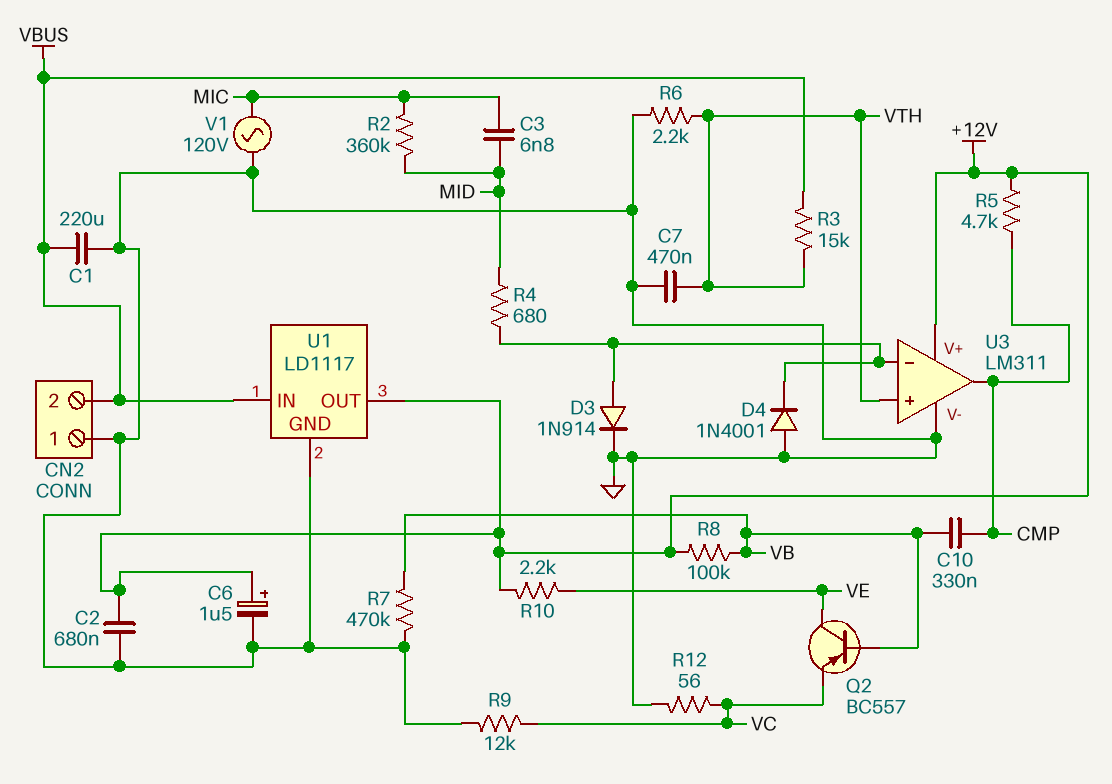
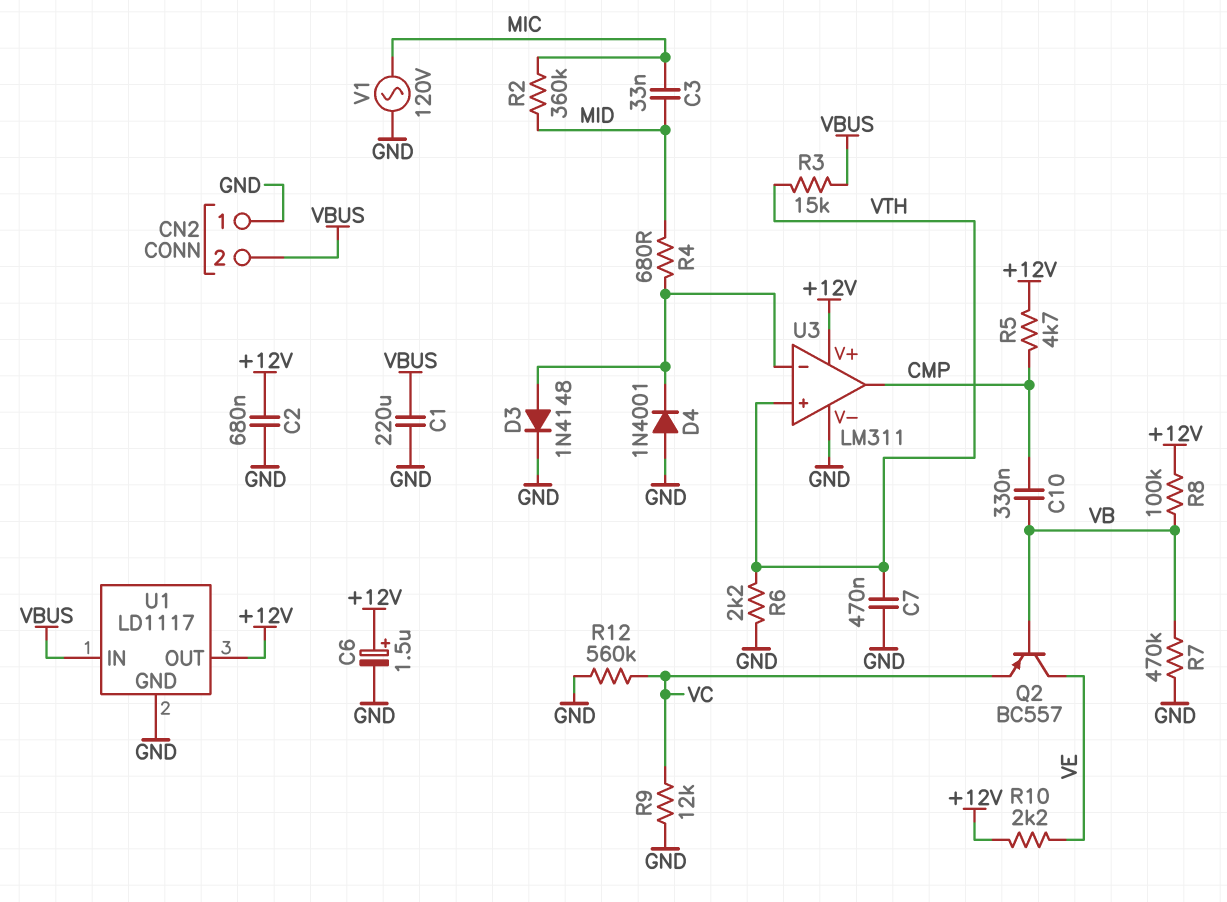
C3: 6.8nF (MIC, MID) -> 33nF (MIC, MID)
D3: diode 1N914 (A U3/in-, K GND) -> diode 1N4148 (A U3/in-, K GND)
R12: 56 (GND, VC) -> 560k (GND, VC)

